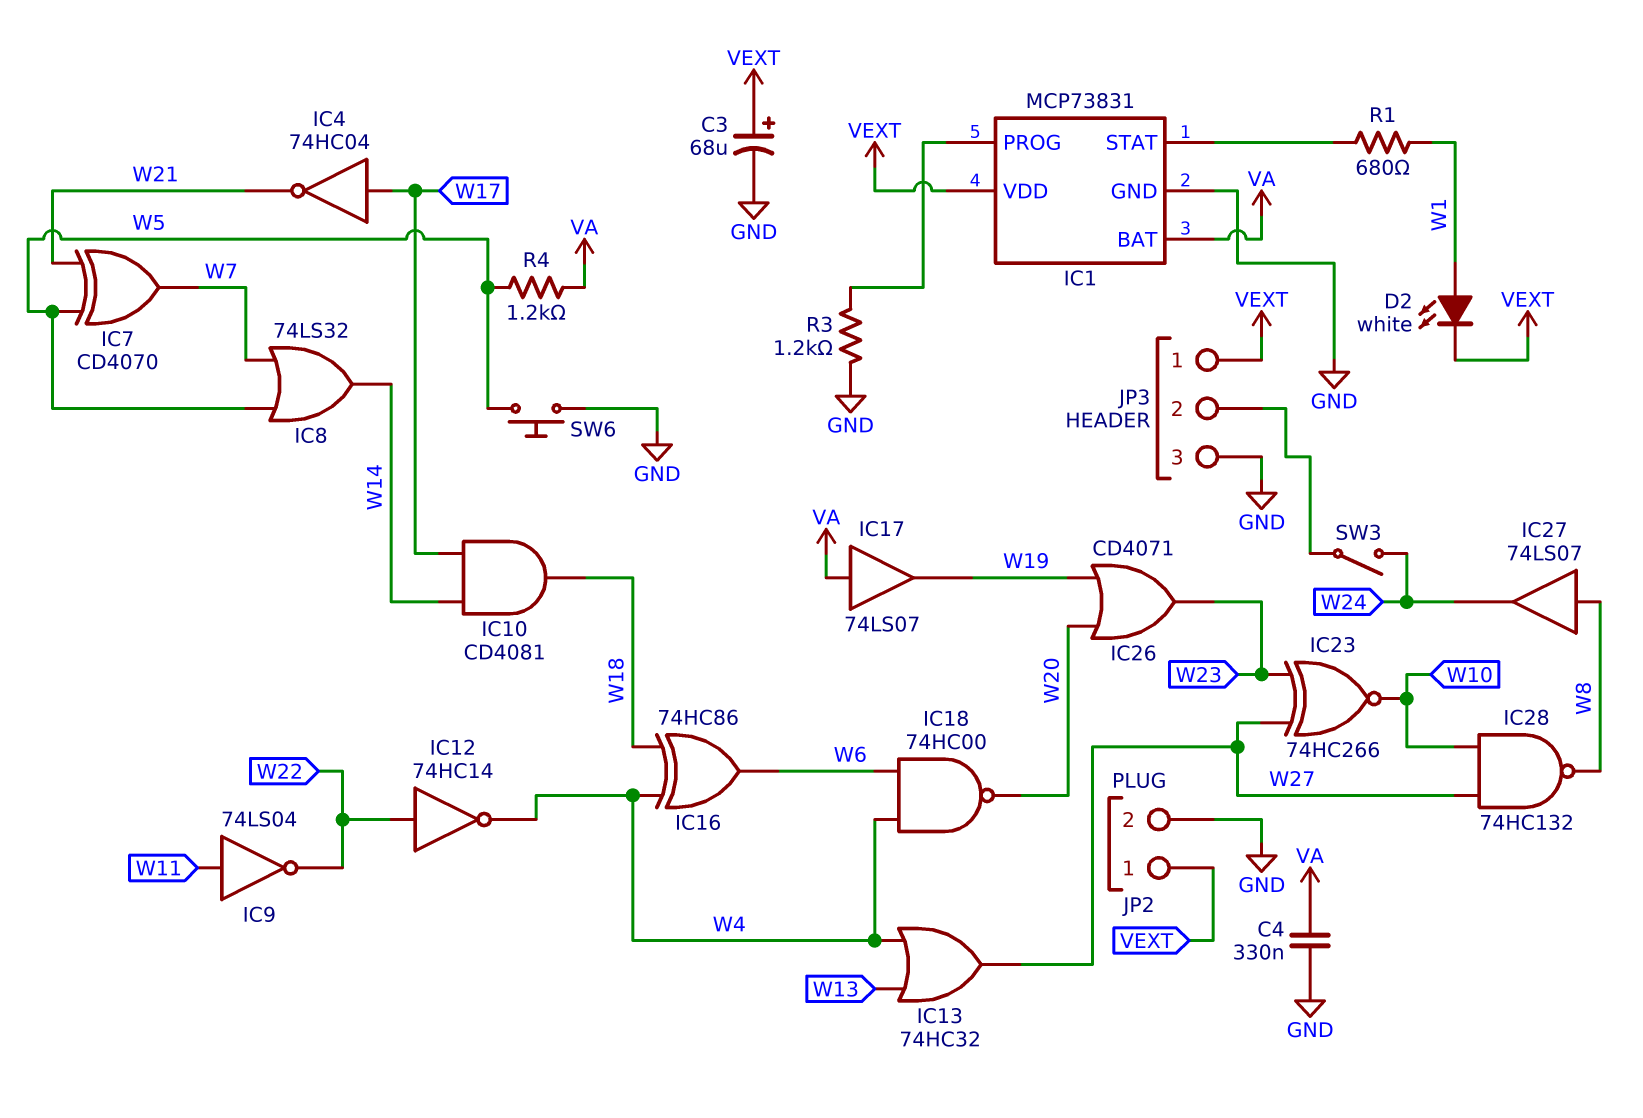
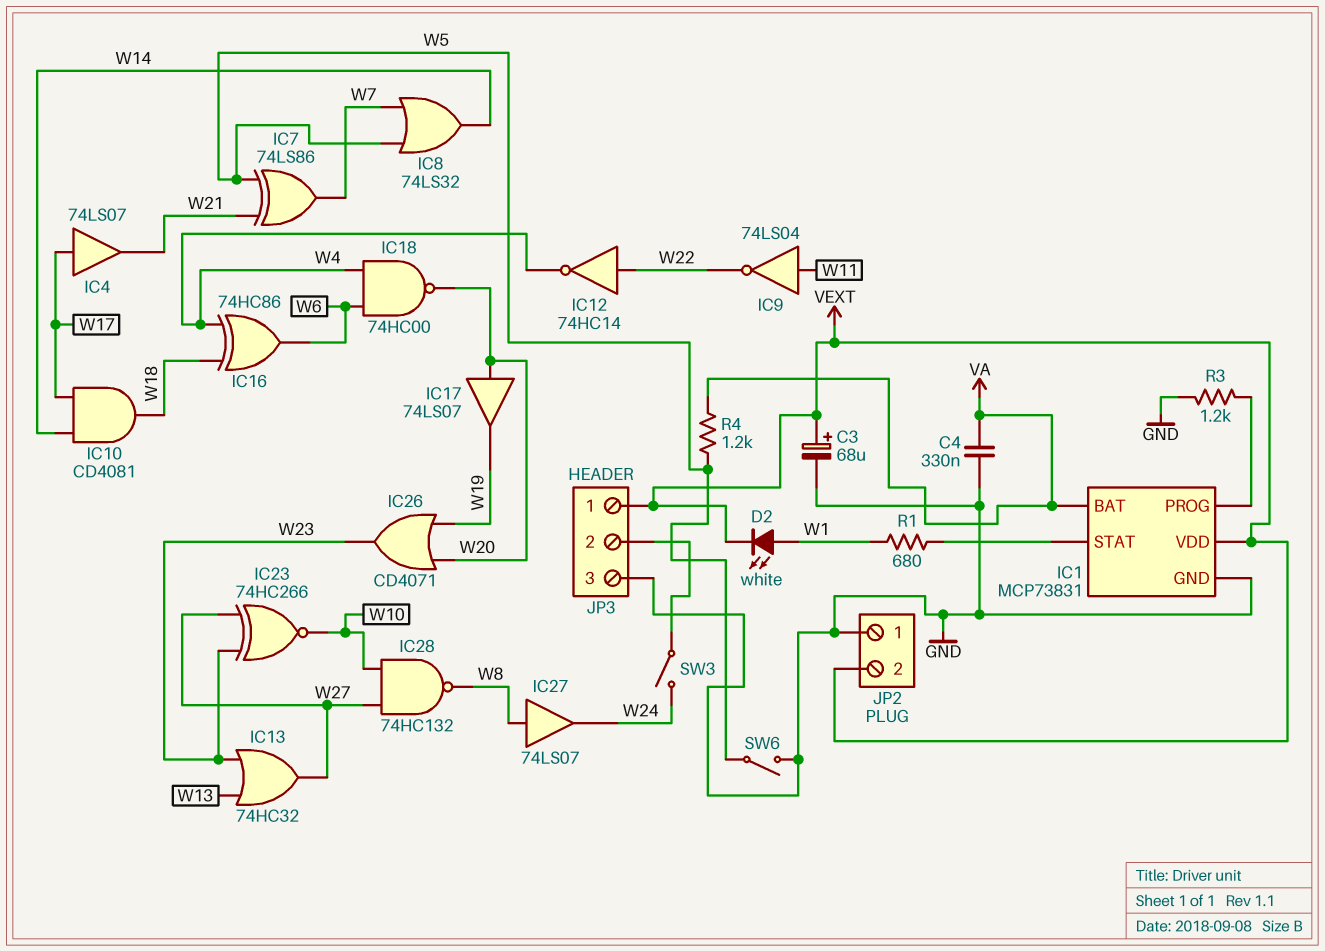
IC4: NOT 74HC04 (in W17, out W21) -> buffer 74LS07 (in W17, out W21)
IC7: XOR CD4070 (in W5, in W21, out W7) -> XOR 74LS86 (in W5, in W21, out W7)
IC13: OR 74HC32 (in W4, in W13, out W27) -> OR 74HC32 (in W13, in W23, out W27)
IC17: buffer 74LS07 (in VA, out W19) -> buffer 74LS07 (in W20, out W19)
JP2 pin 1: VEXT -> GND
JP2 pin 2: GND -> VEXT
SW6: button (GND, W5) -> switch (GND, W5)

